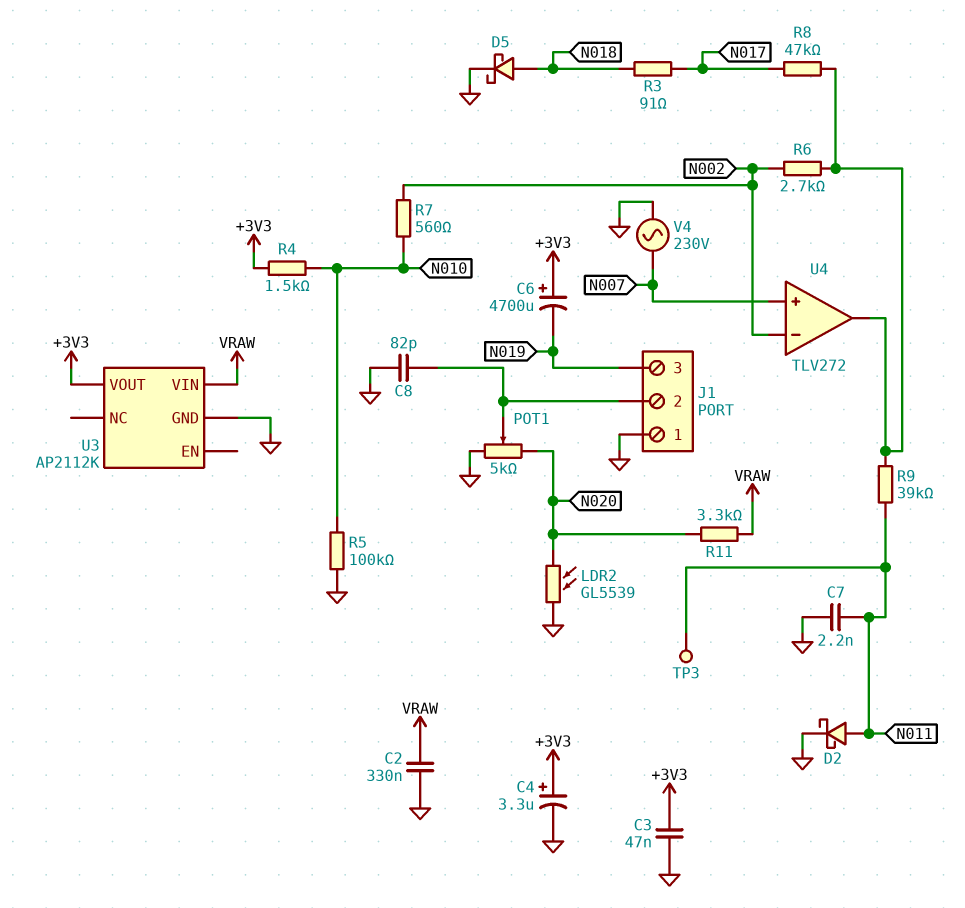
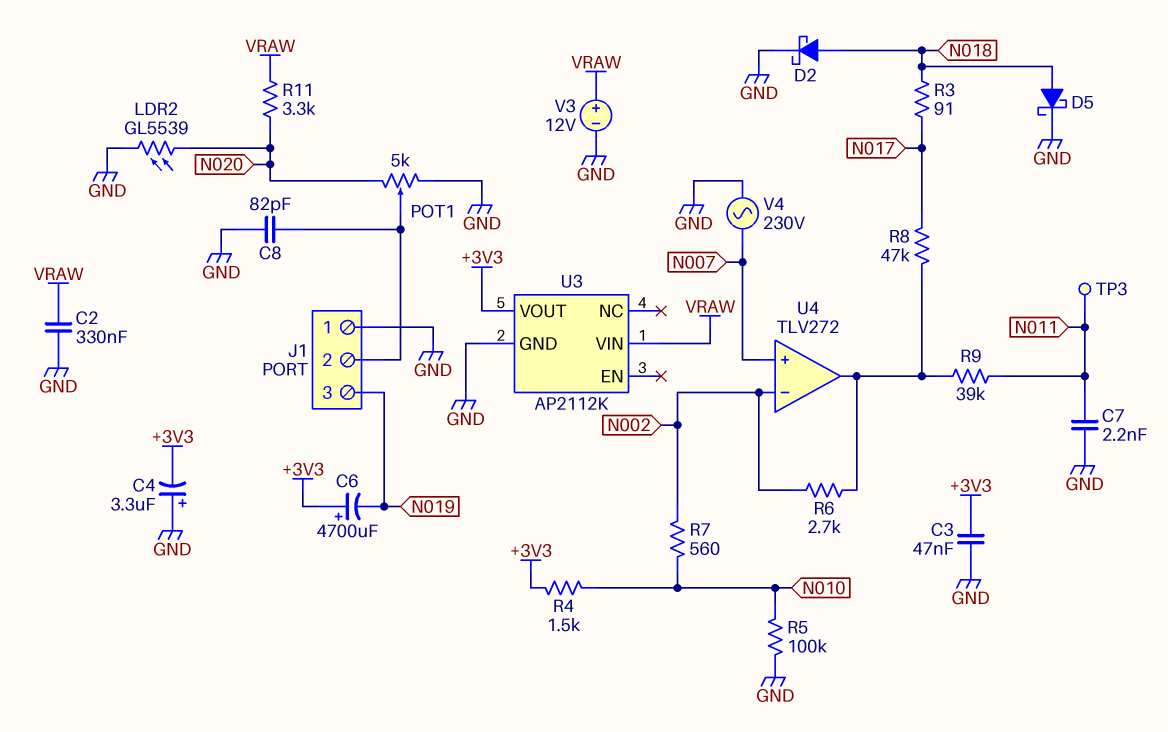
C4: 3.3uF (plus +3V3, minus GND) -> 3.3uF (plus GND, minus +3V3)
D2: schottky (A N011, K GND) -> schottky (A N018, K GND)
V3: none -> 12V (plus VRAW, minus GND)

